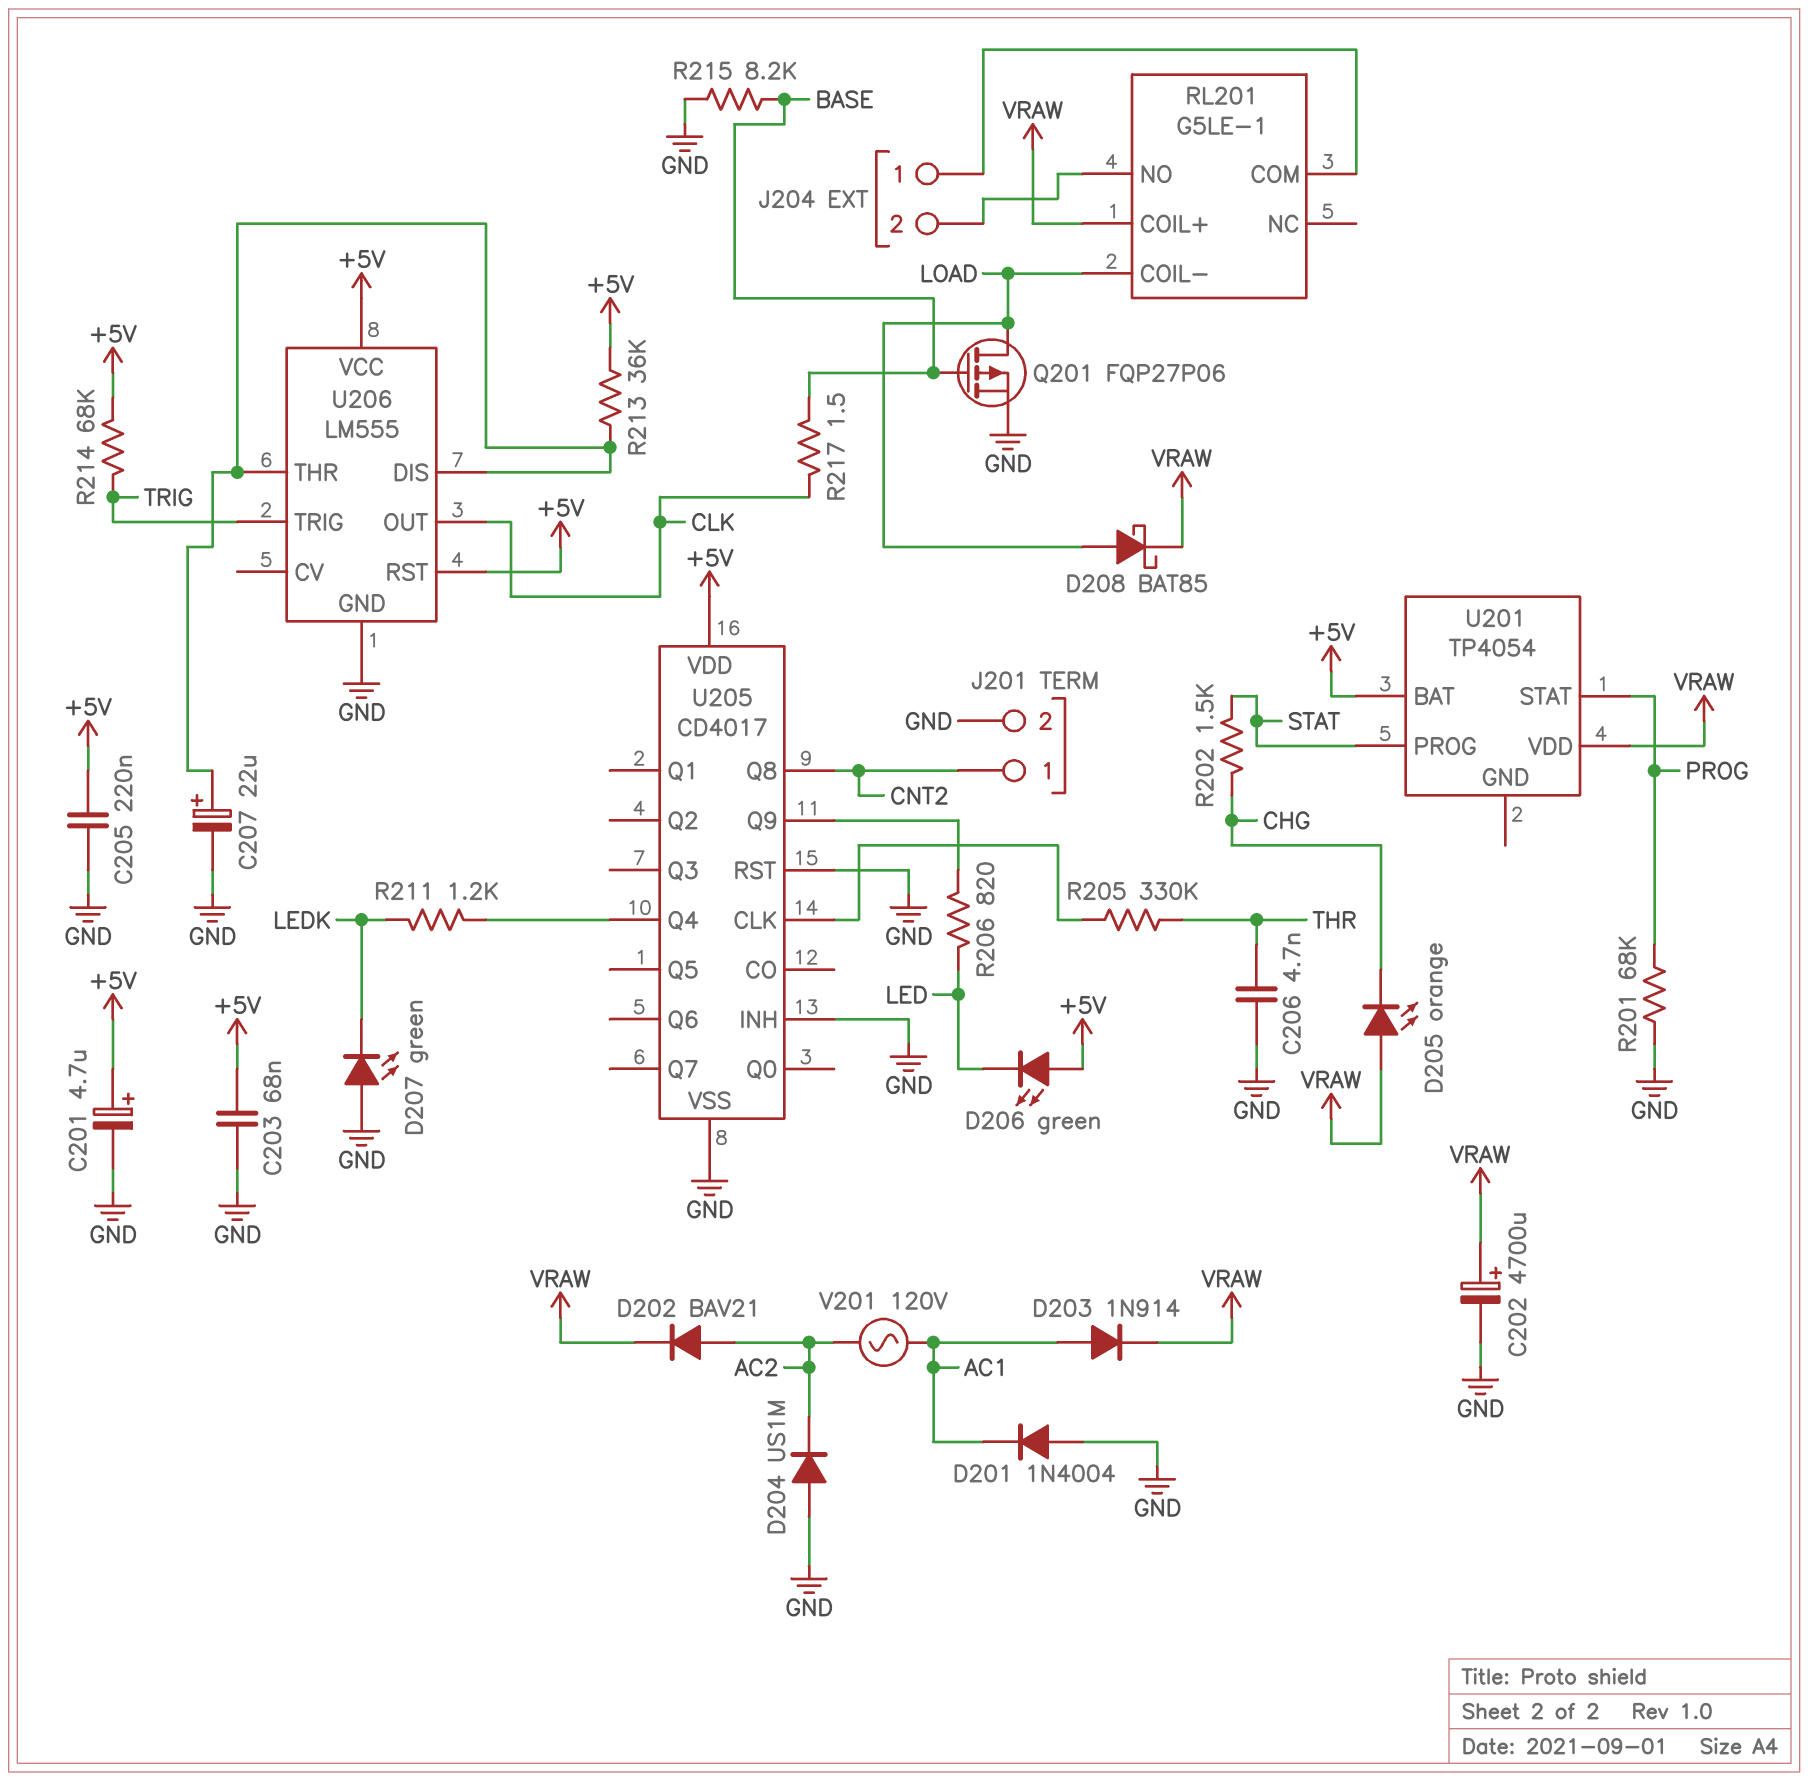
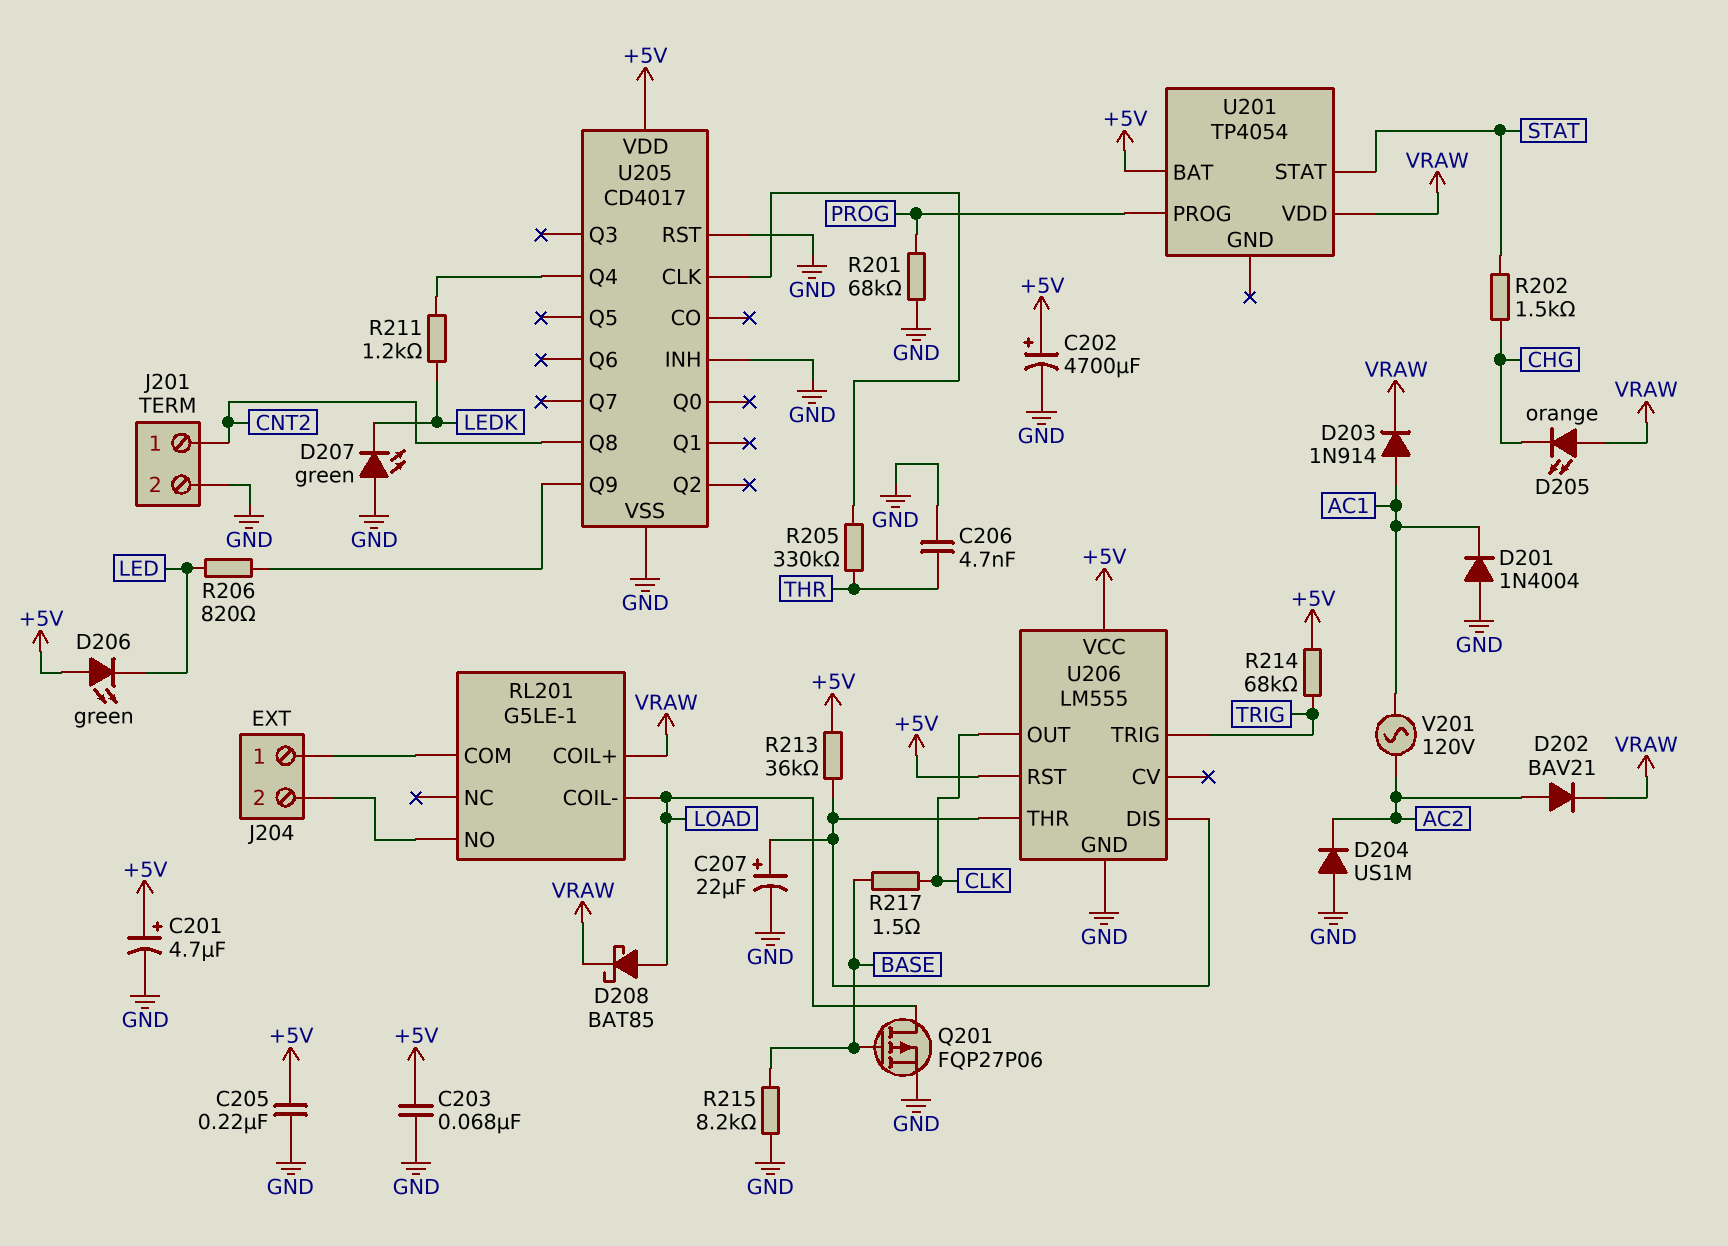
C202: 4700uF (plus VRAW, minus GND) -> 4700uF (plus +5V, minus GND)
U201 pin PROG: STAT -> PROG
U201 pin STAT: PROG -> STAT

